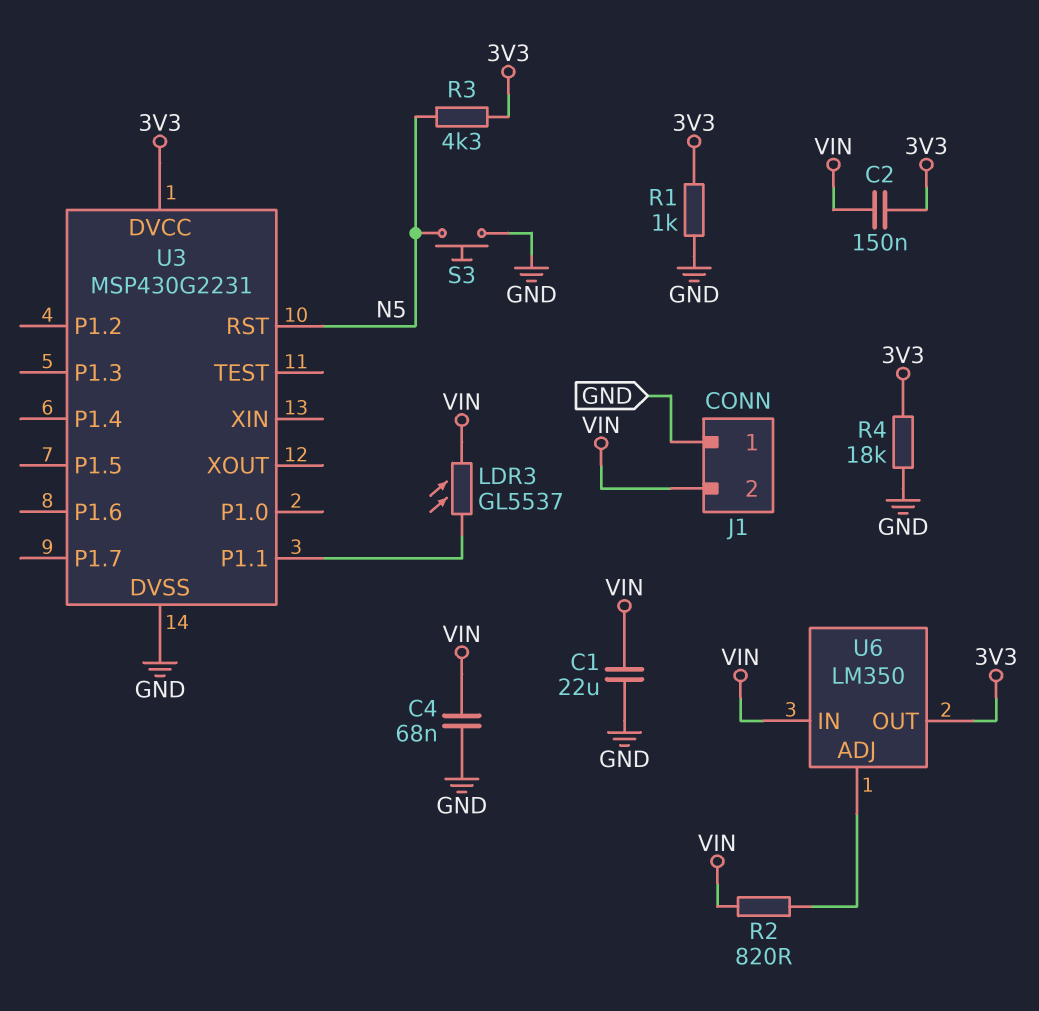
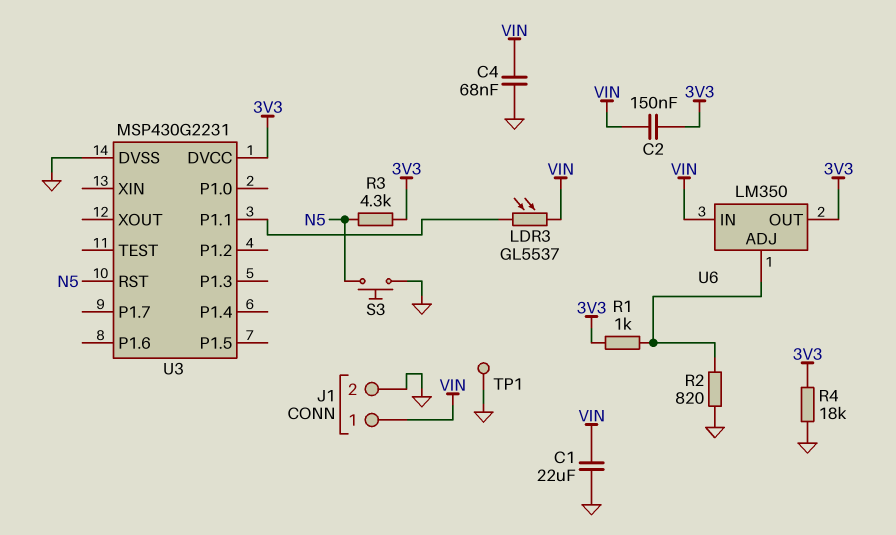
J1 pin 1: GND -> VIN
J1 pin 2: VIN -> GND
R1: 1k (3V3, GND) -> 1k (3V3, U6/ADJ)
R2: 820 (U6/ADJ, VIN) -> 820 (GND, U6/ADJ)
TP1: none -> test point (GND)

